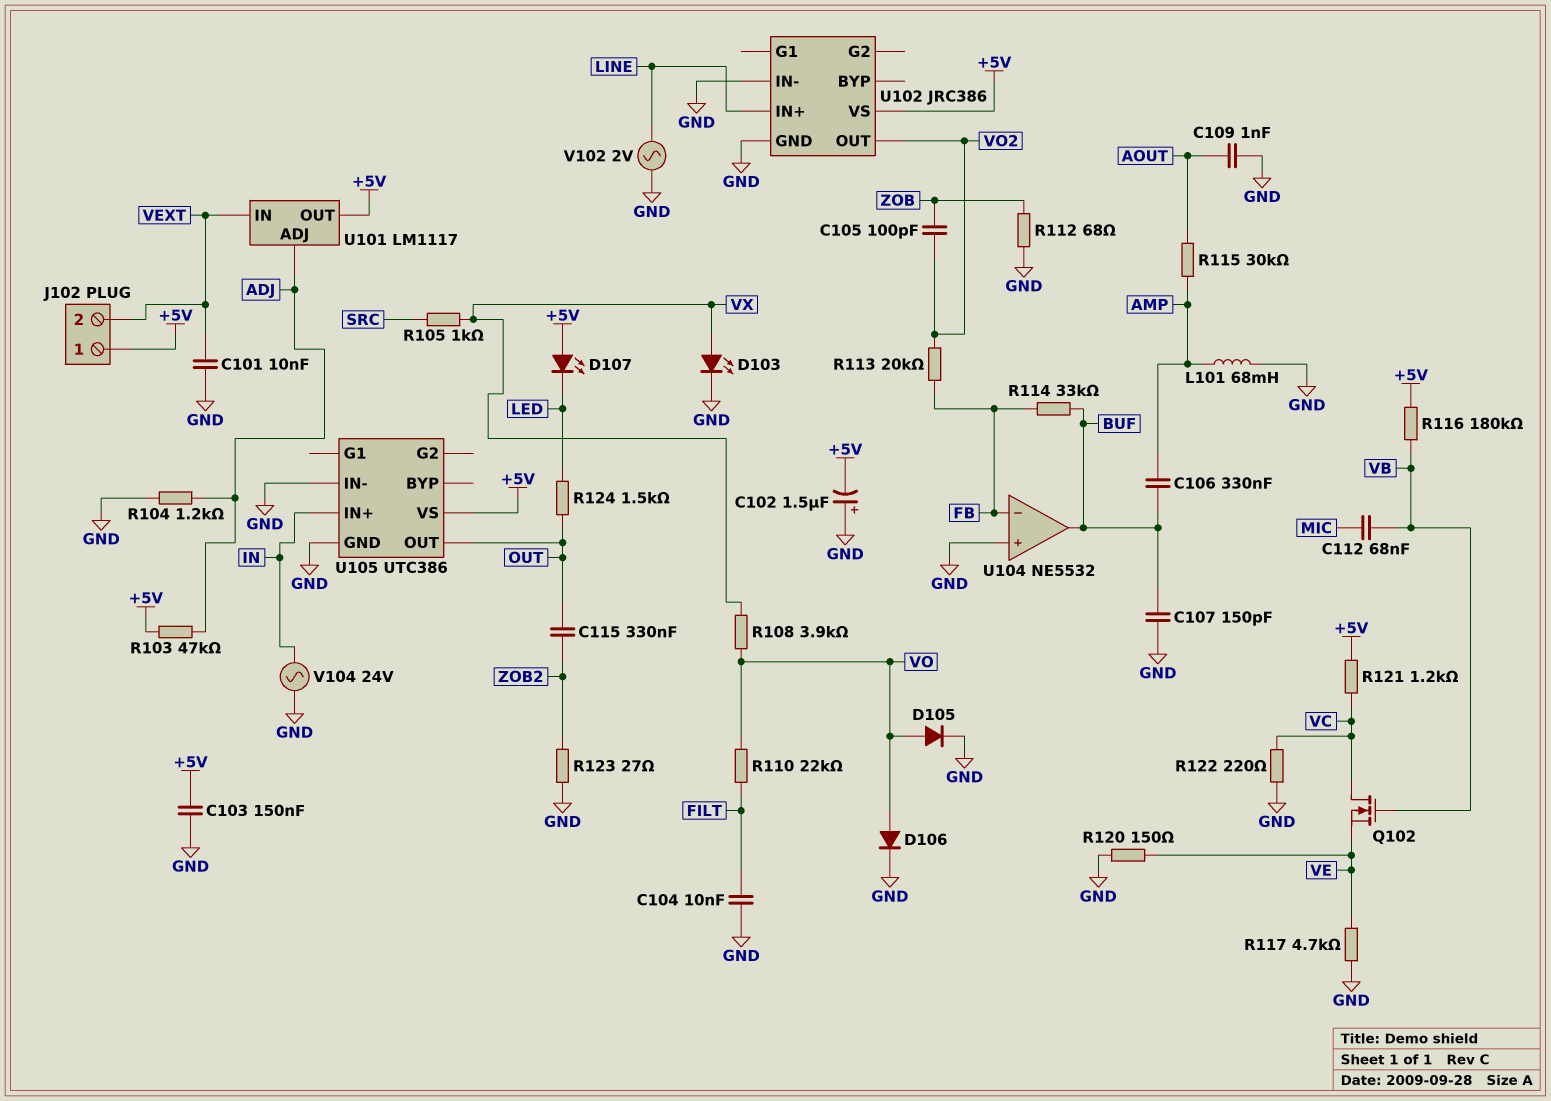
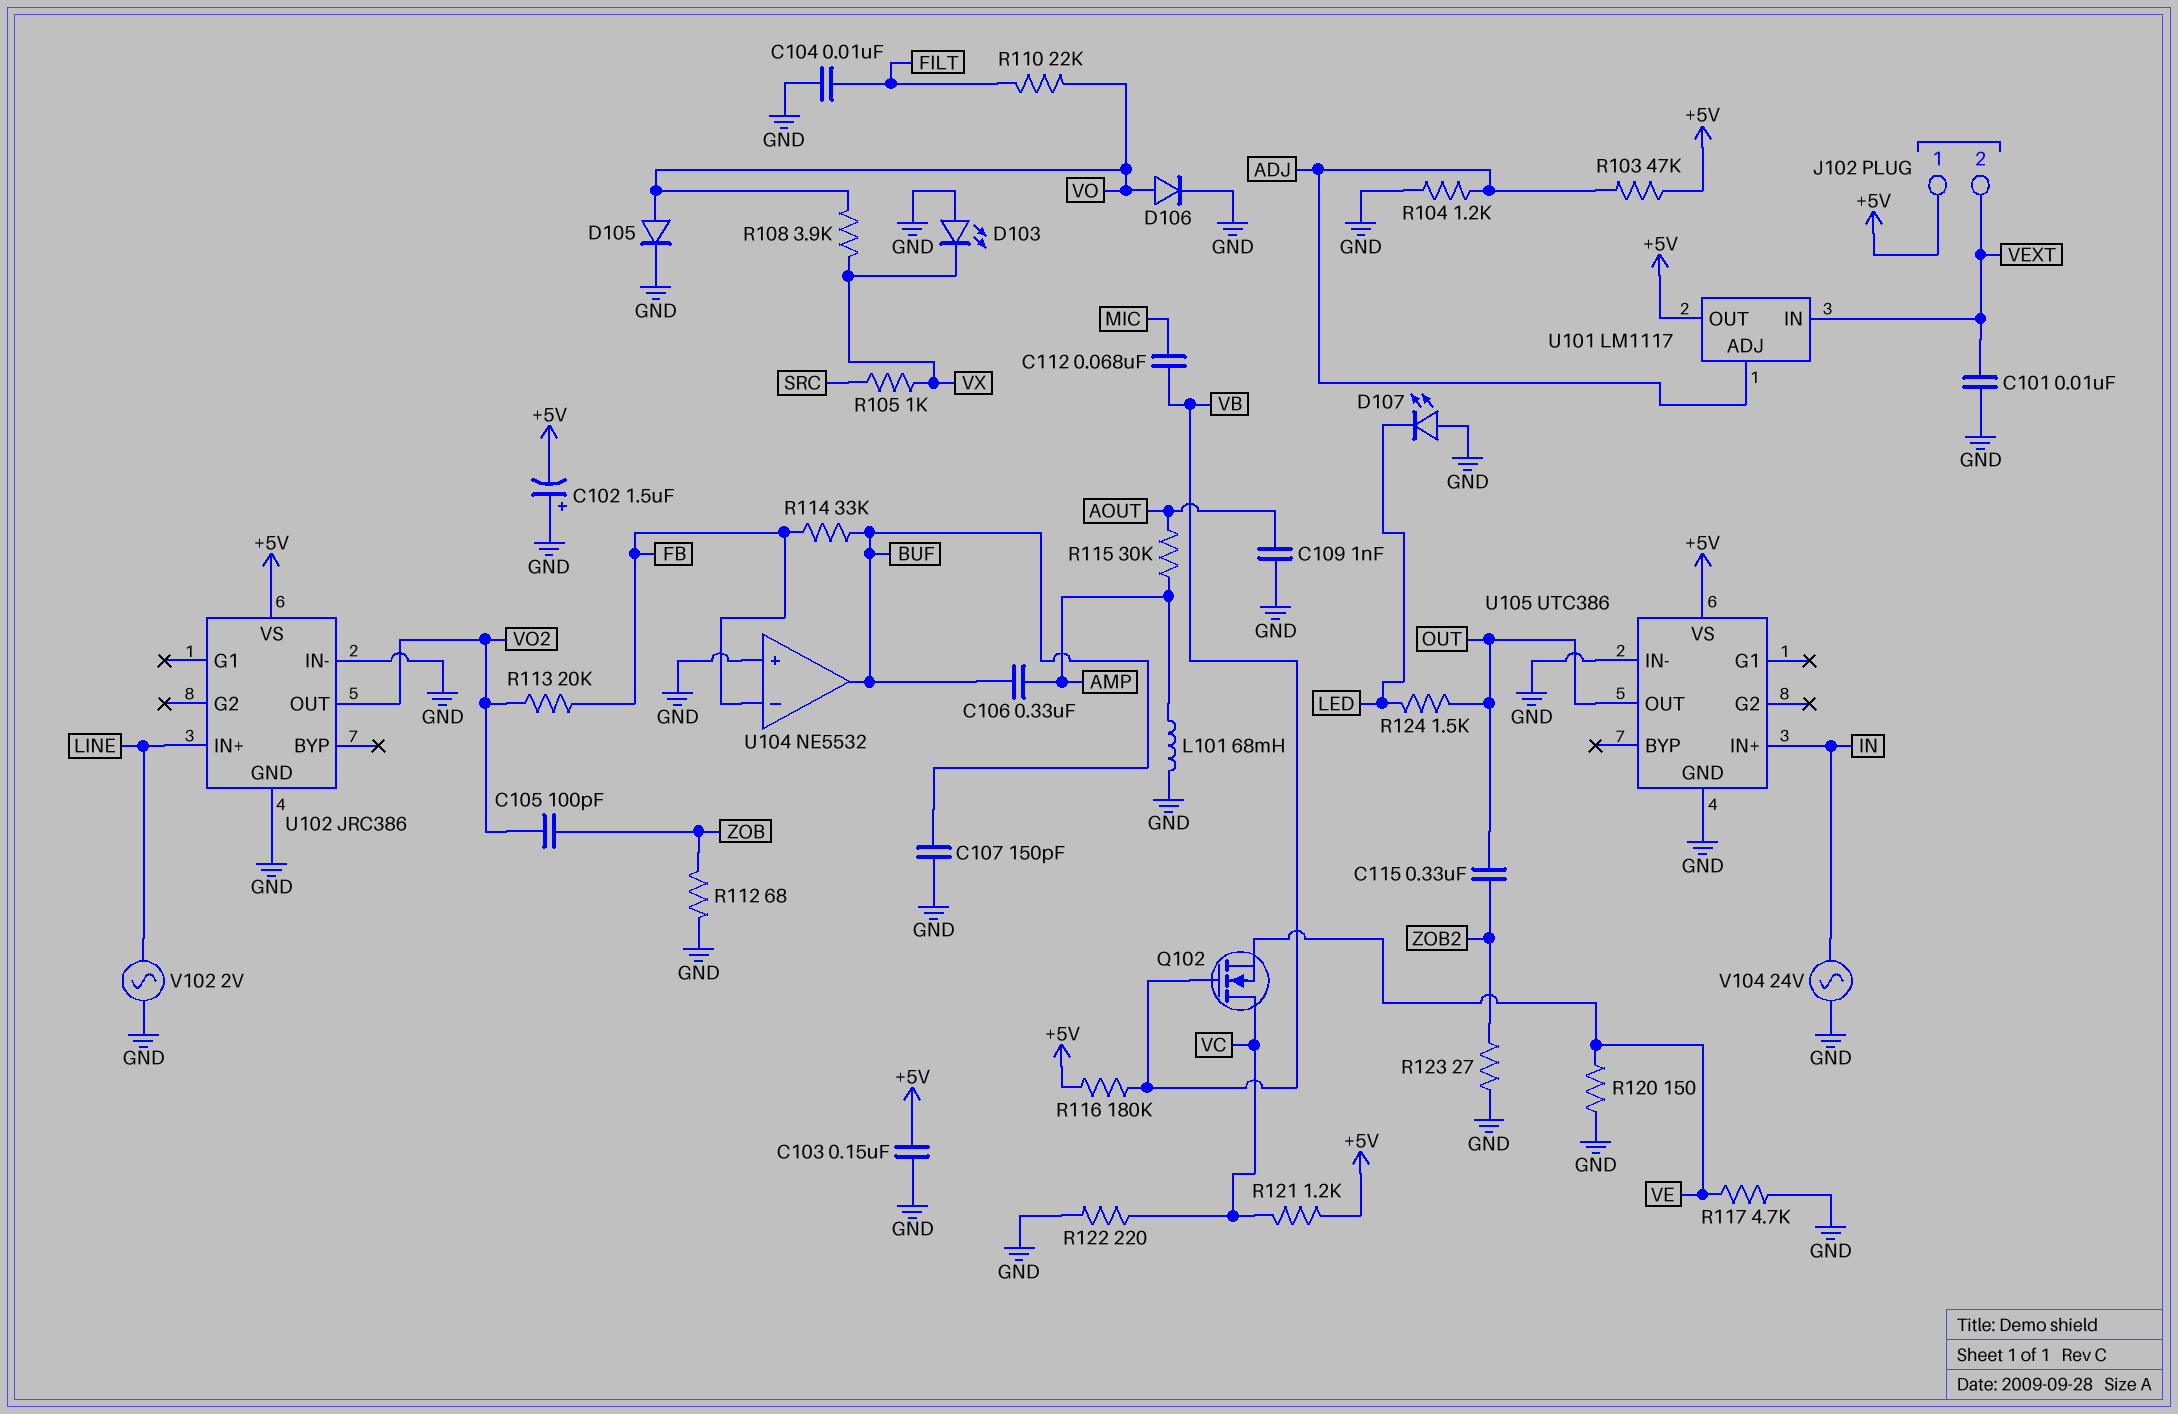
D103: LED (A VX, K GND) -> LED (A GND, K VX)
D107: LED (A +5V, K LED) -> LED (A GND, K LED)

